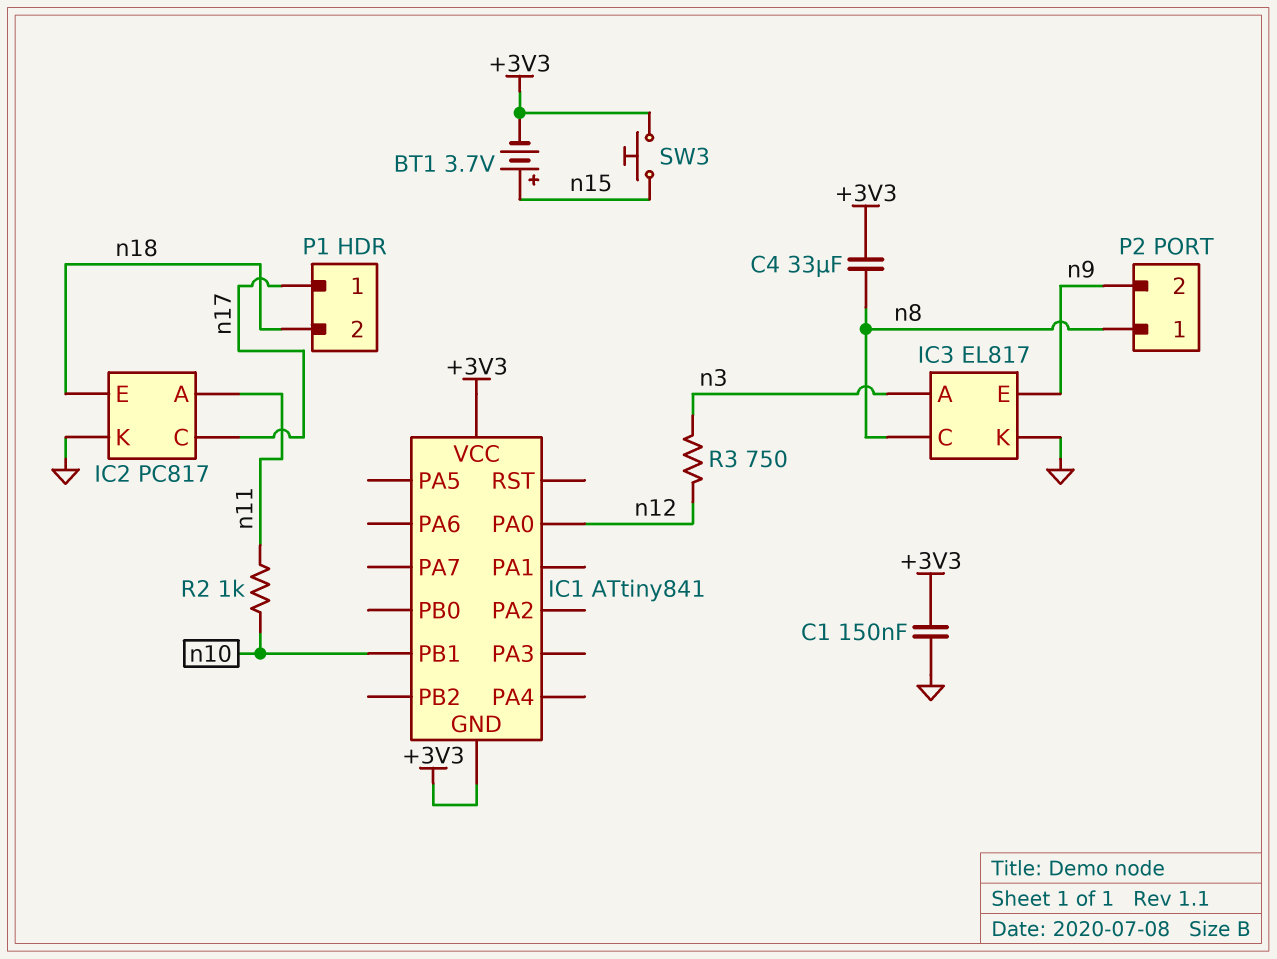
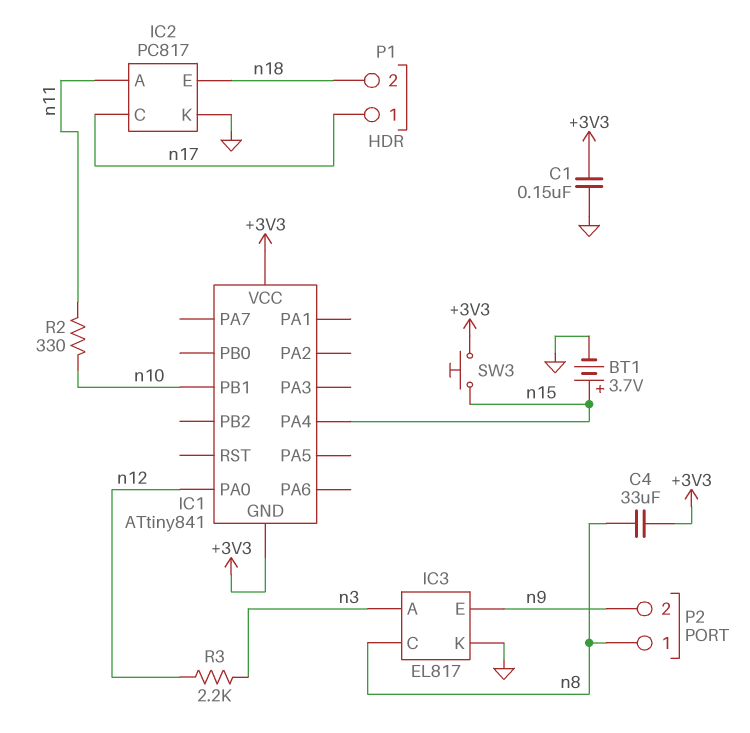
BT1: 3.7V (plus n15, minus +3V3) -> 3.7V (plus n15, minus GND)
IC1 pin PA4: none -> n15
R2: 1k (n10, n11) -> 330 (n10, n11)
R3: 750 (n3, n12) -> 2.2k (n3, n12)

